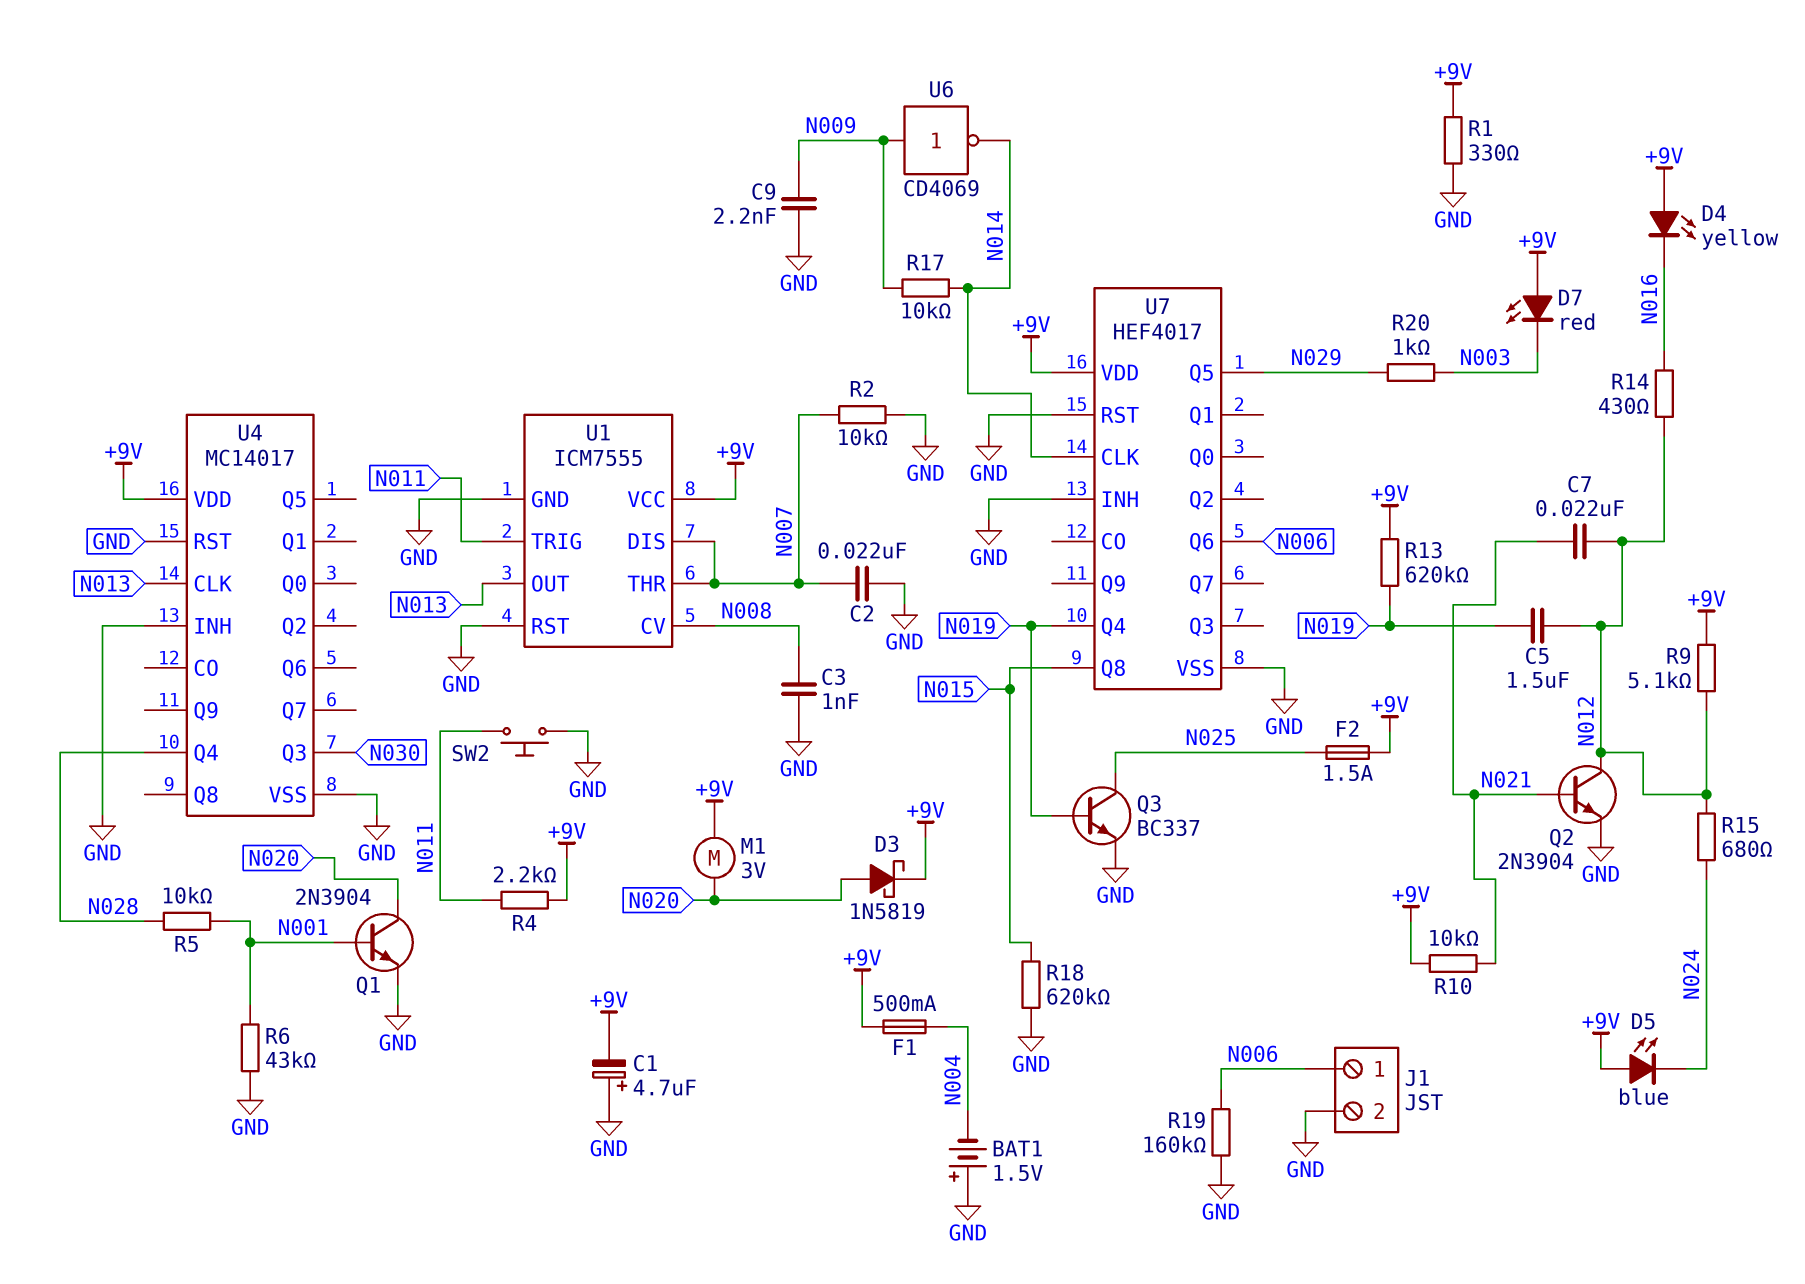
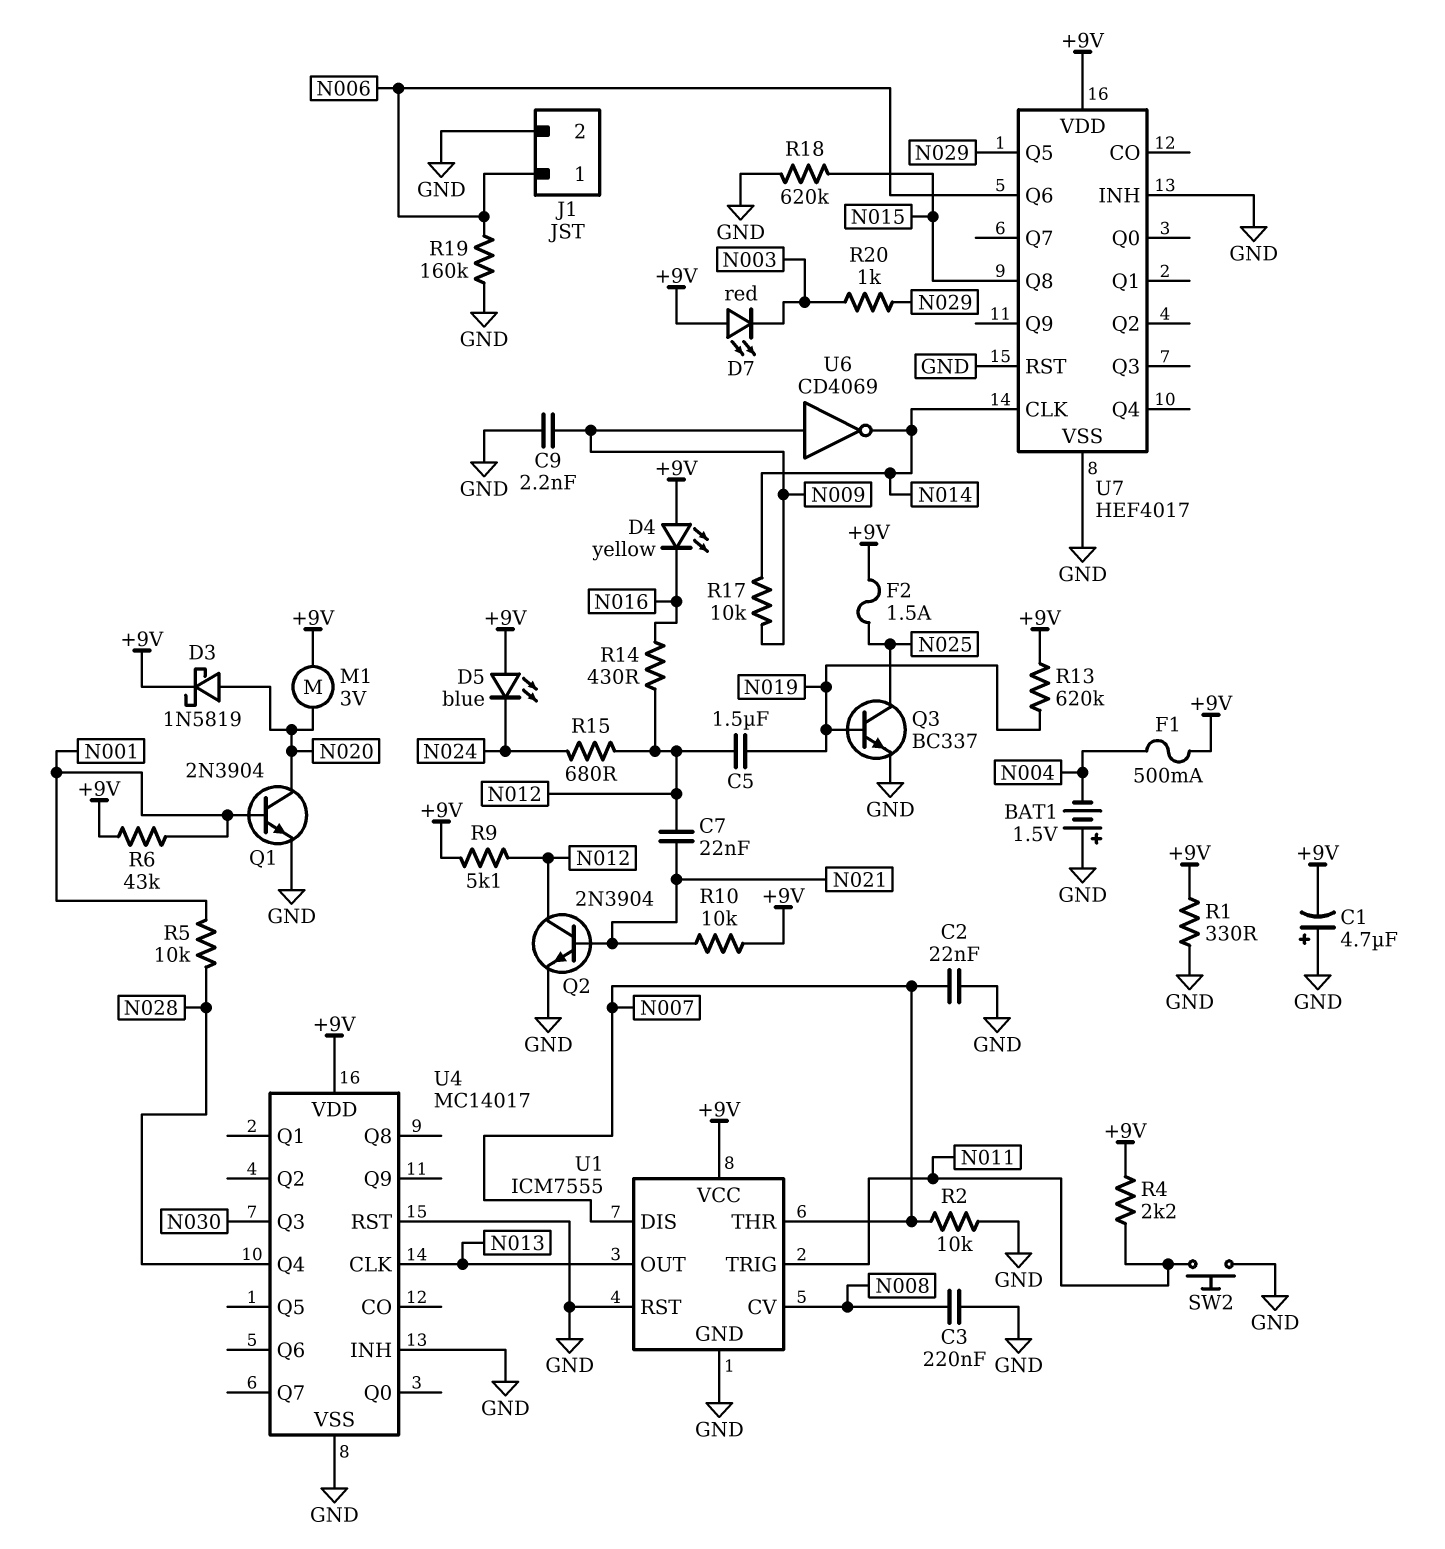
C3: 1nF (GND, N008) -> 220nF (GND, N008)
R6: 43k (GND, N001) -> 43k (+9V, N001)
U7 pin Q4: N019 -> none

